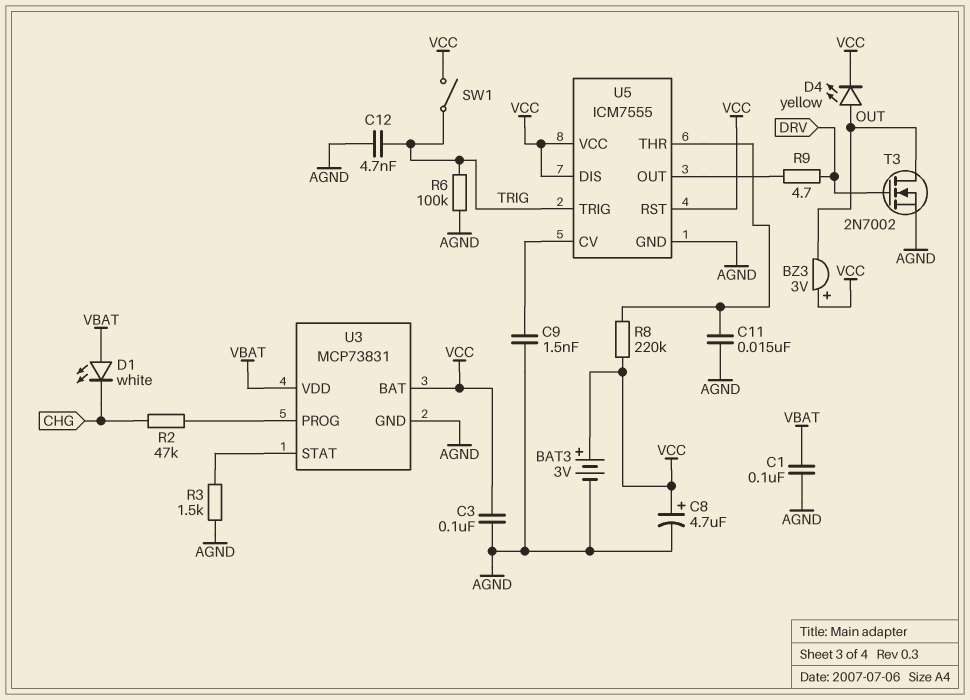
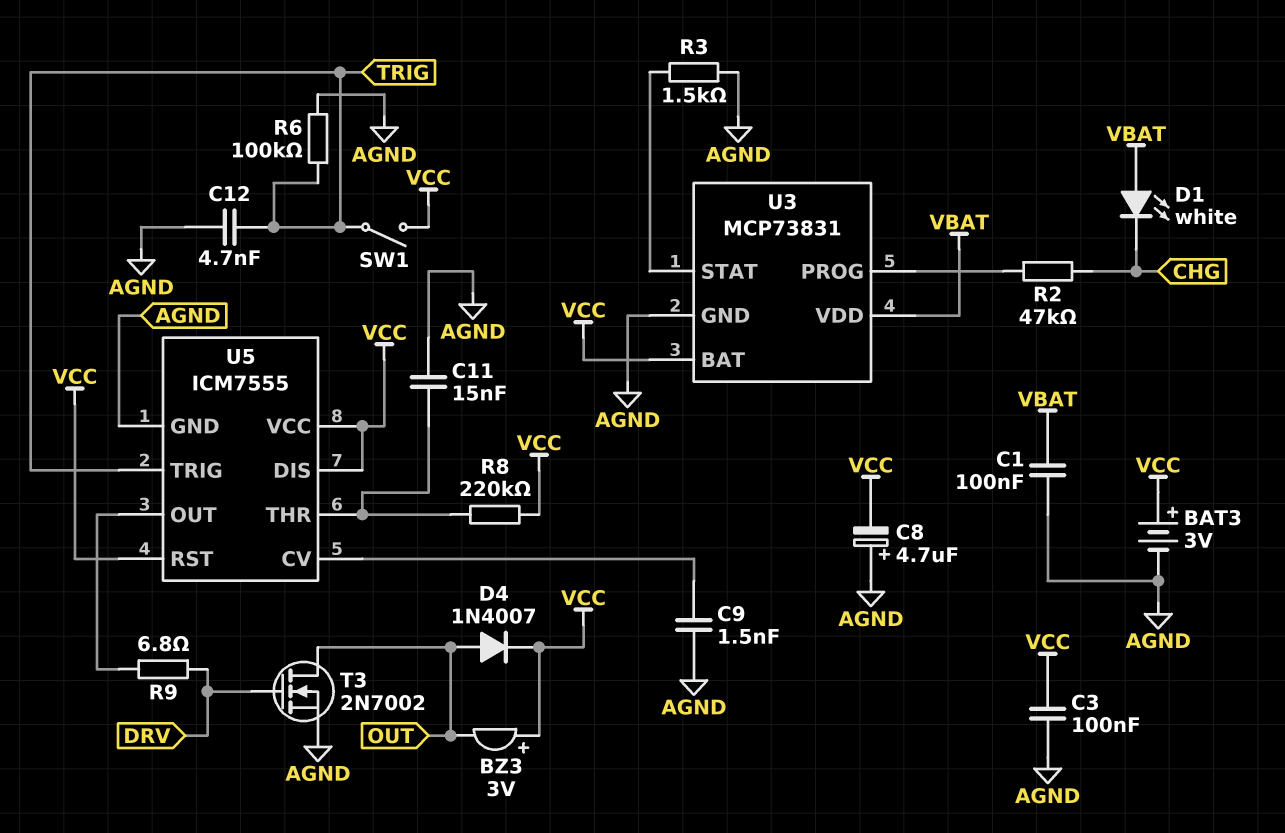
C8: 4.7uF (plus VCC, minus AGND) -> 4.7uF (plus AGND, minus VCC)
D4: LED yellow (A OUT, K VCC) -> diode 1N4007 (A OUT, K VCC)
R9: 4.7 (DRV, U5/OUT) -> 6.8 (DRV, U5/OUT)

